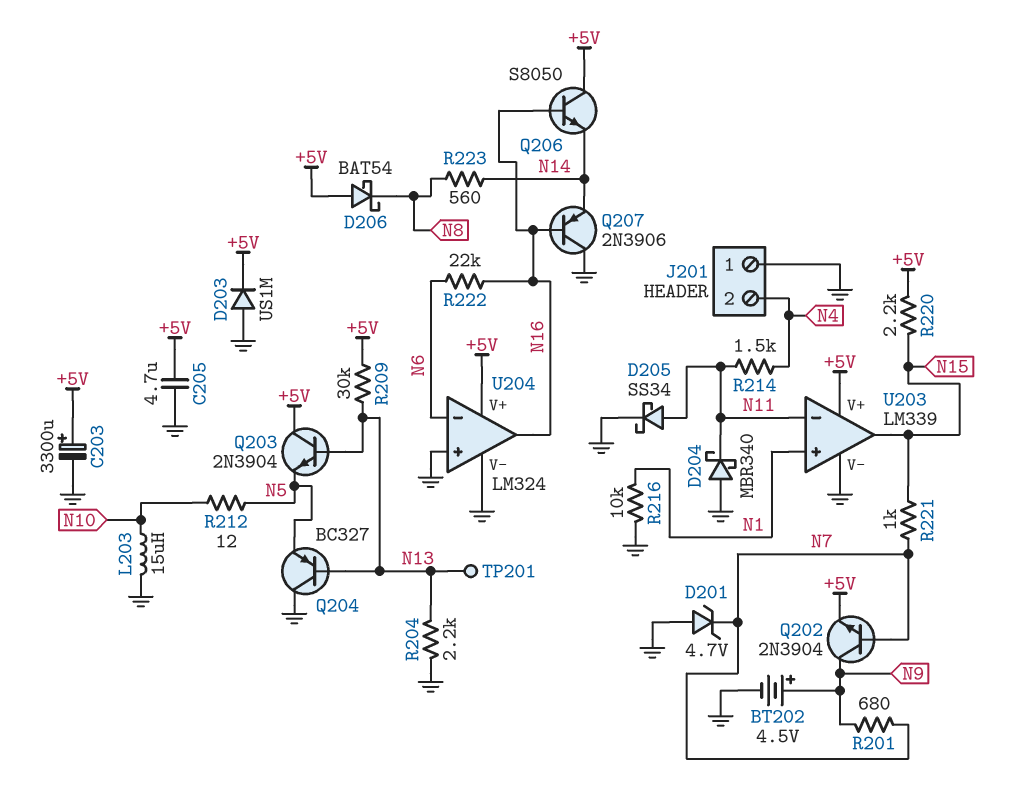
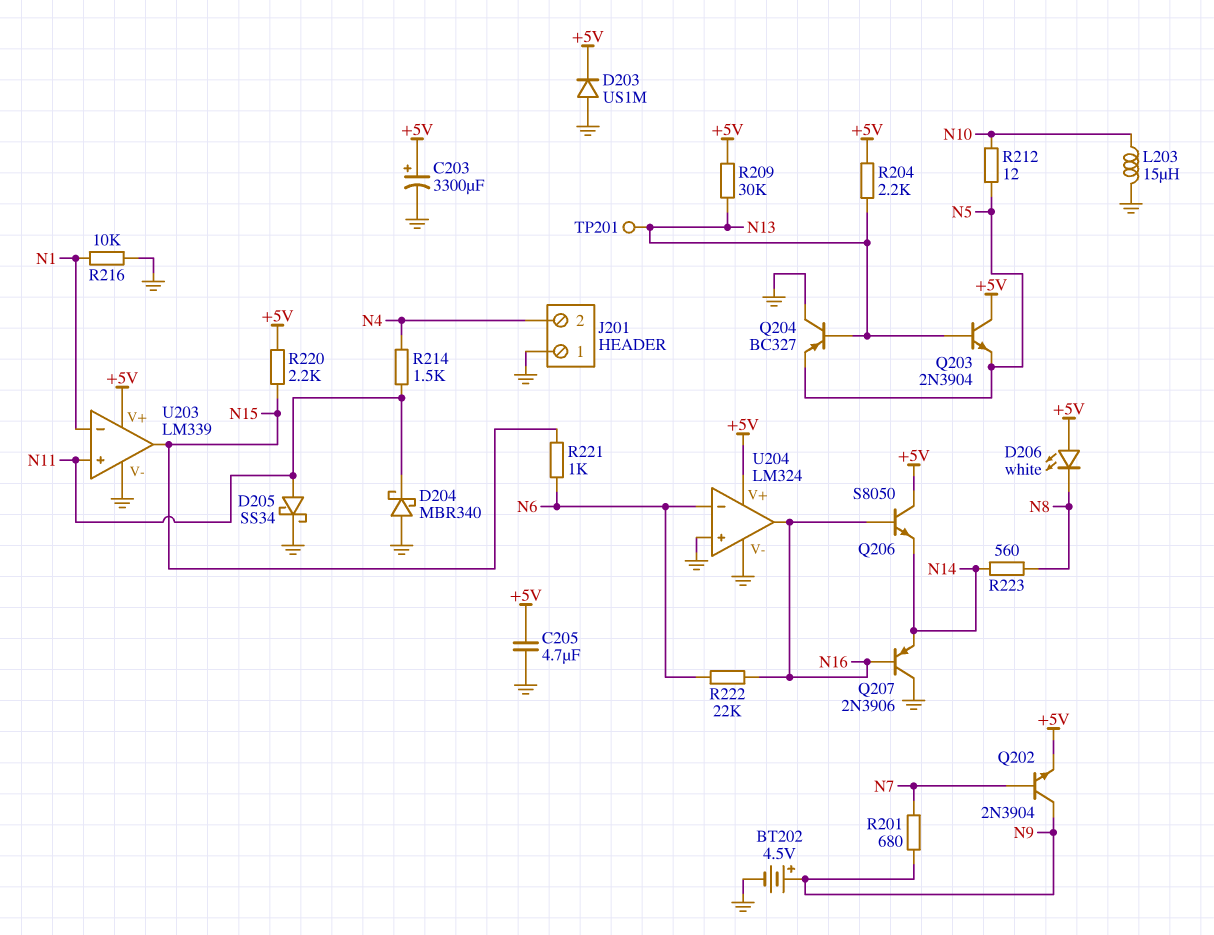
D201: zener 4.7V (A GND, K N7) -> none
D206: schottky BAT54 (A +5V, K N8) -> LED white (A +5V, K N8)
R204: 2.2k (GND, N13) -> 2.2k (+5V, N13)
R221: 1k (N7, N15) -> 1k (N6, N15)
U203 pin in+: N1 -> N11
U203 pin in-: N11 -> N1

